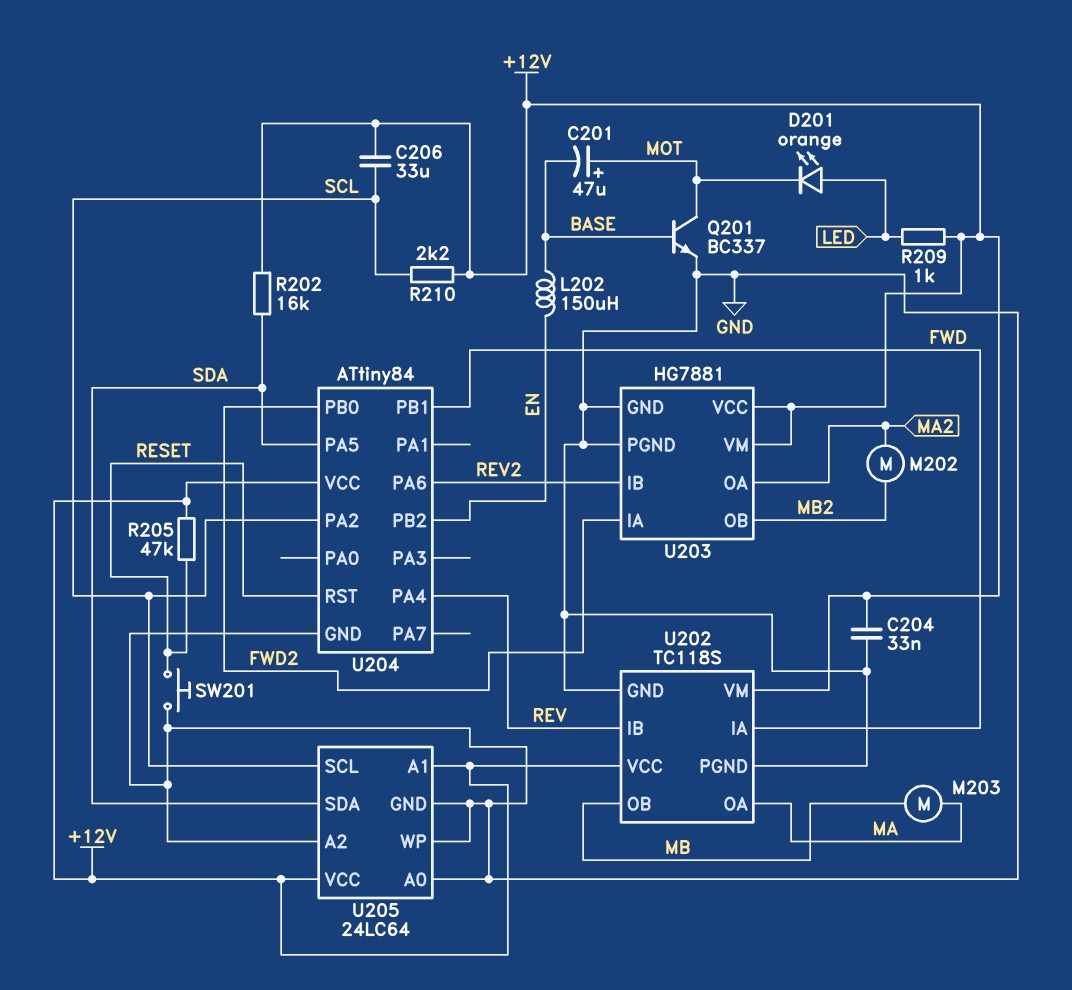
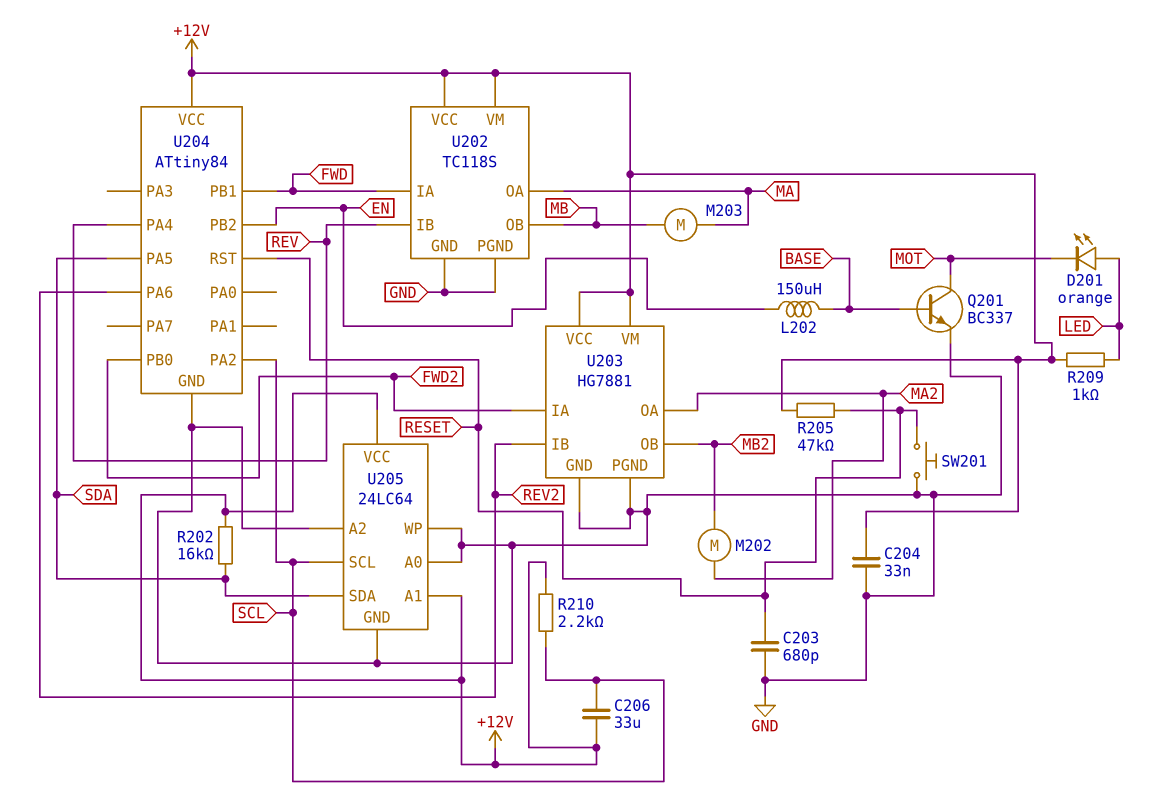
C201: 47uF (plus MOT, minus BASE) -> none
C203: none -> 680pF (GND, RESET)

